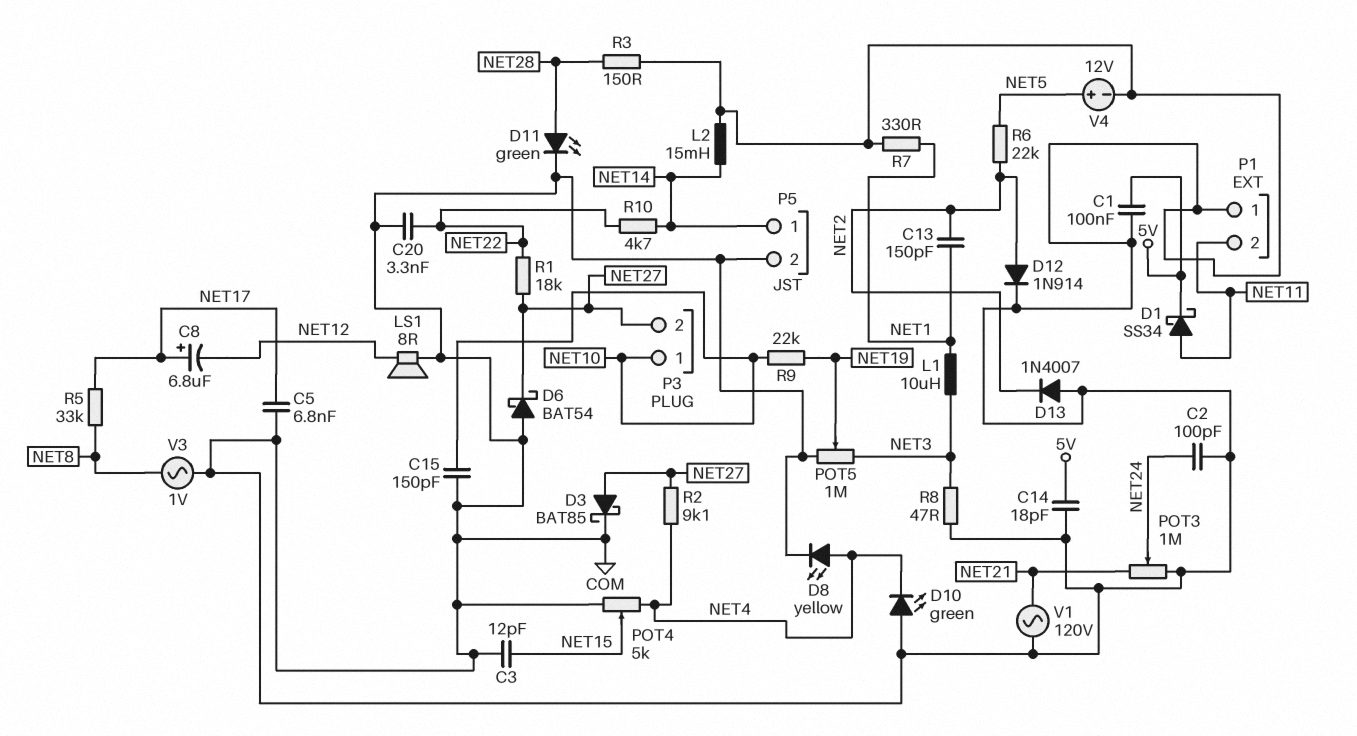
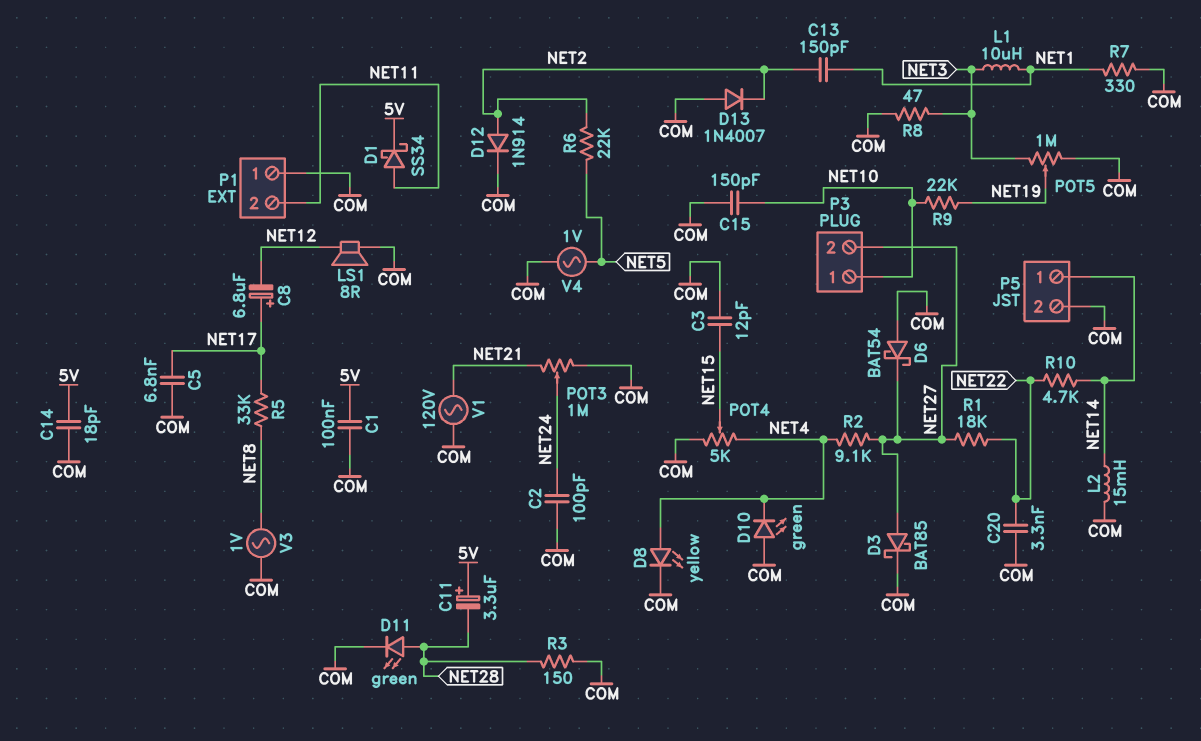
C11: none -> 3.3uF (plus 5V, minus NET28)
V4: 12V (plus NET5, minus COM) -> AC 1V (COM, NET5)

